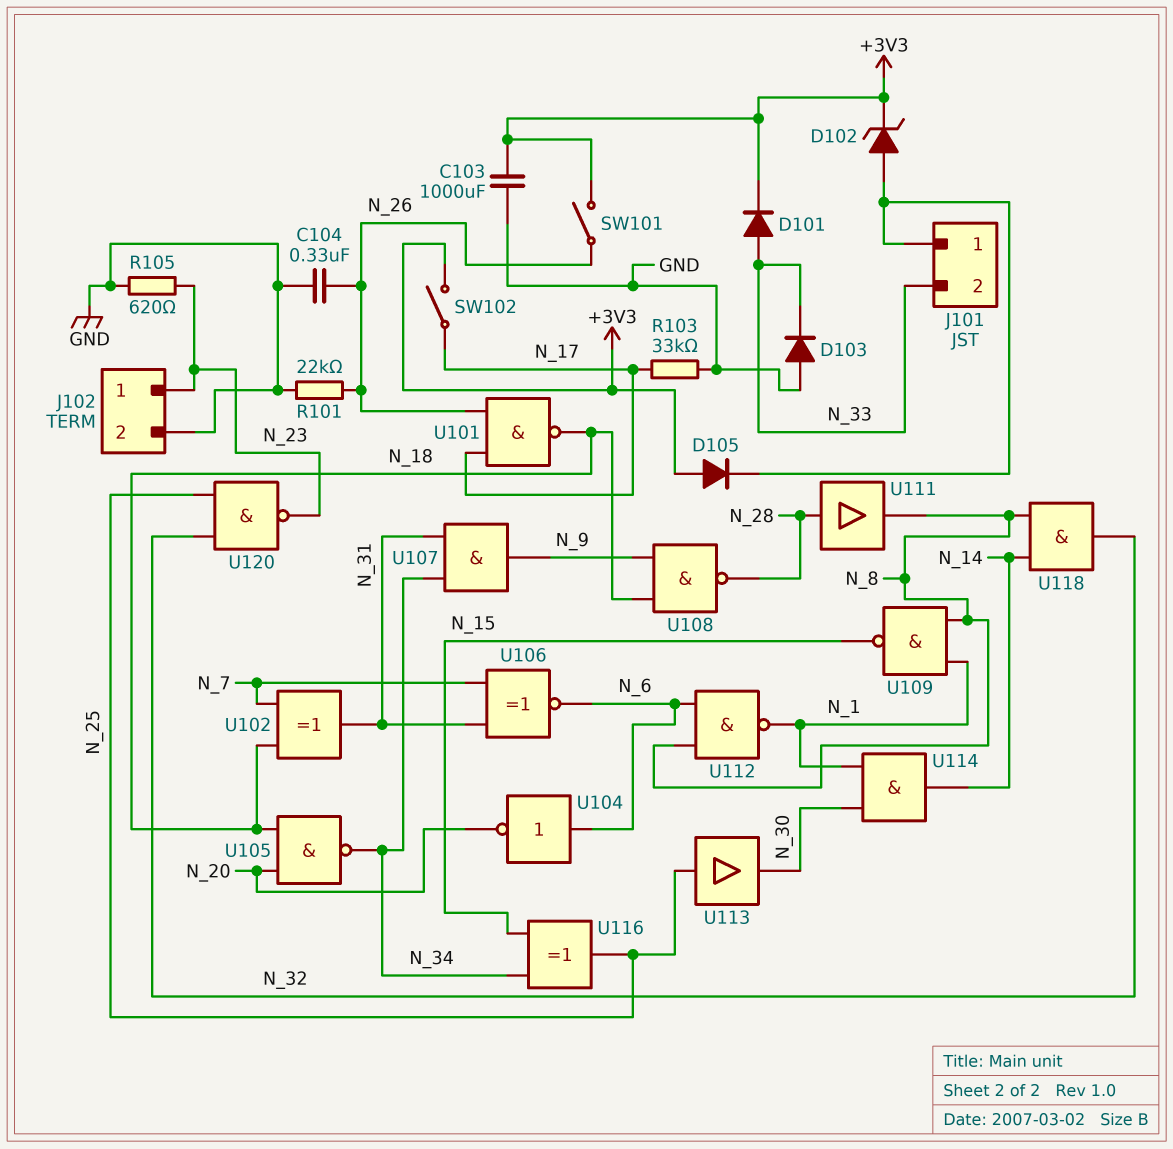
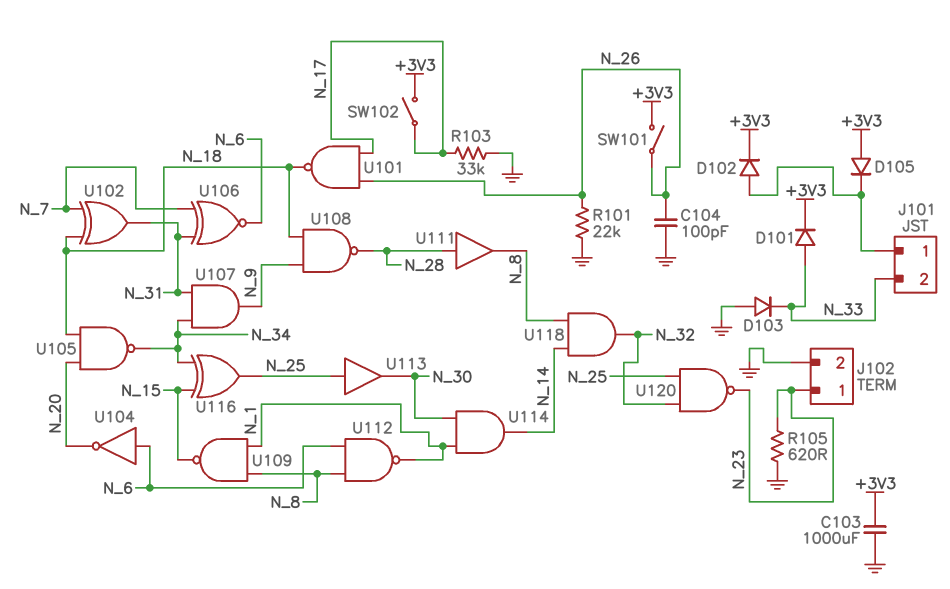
C104: 330nF (GND, N_26) -> 100pF (GND, N_26)
D102: zener (A J101/1, K +3V3) -> diode (A J101/1, K +3V3)

